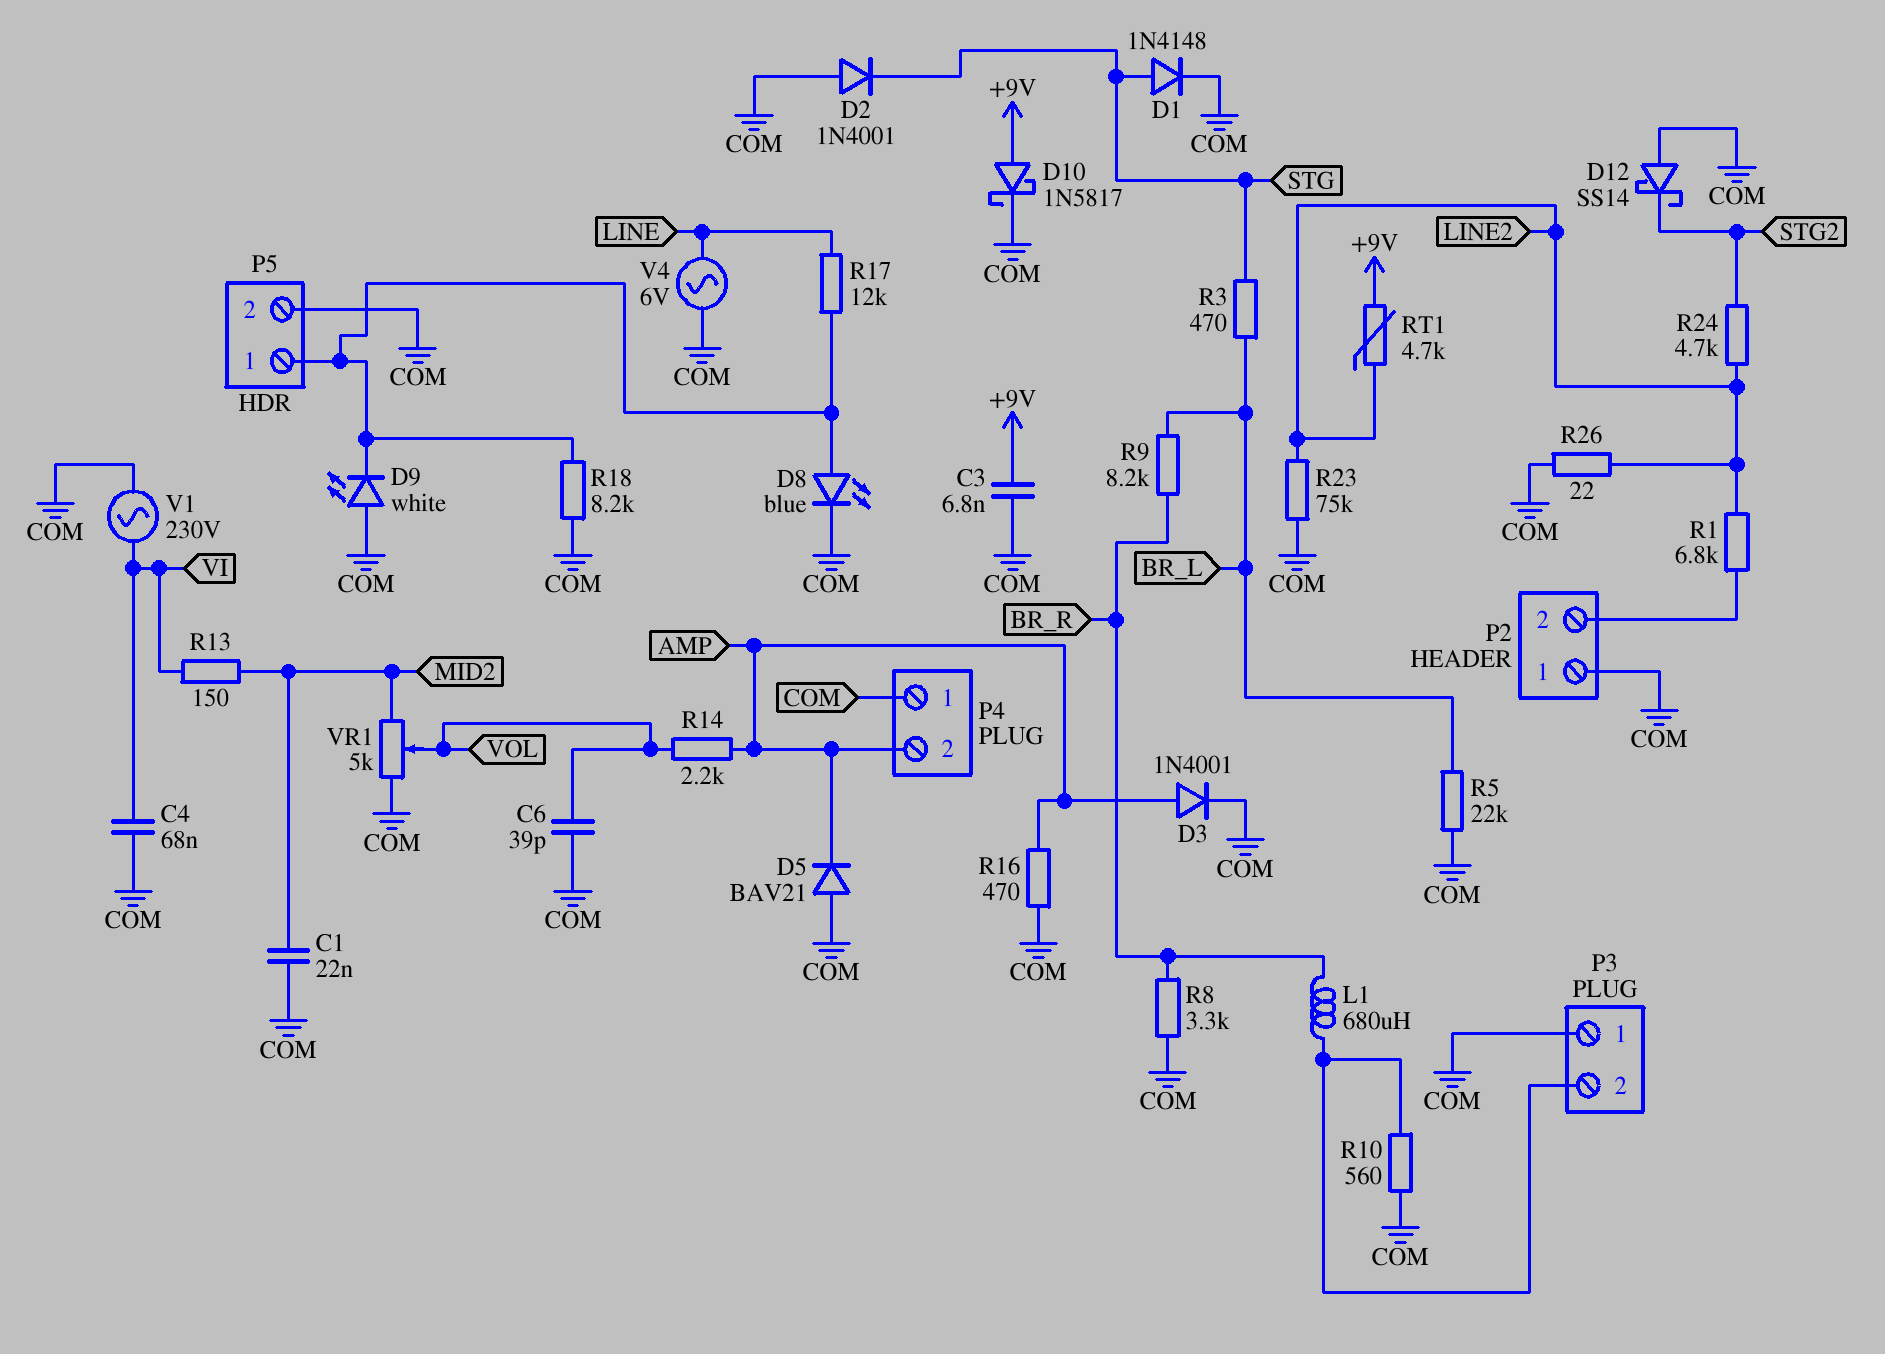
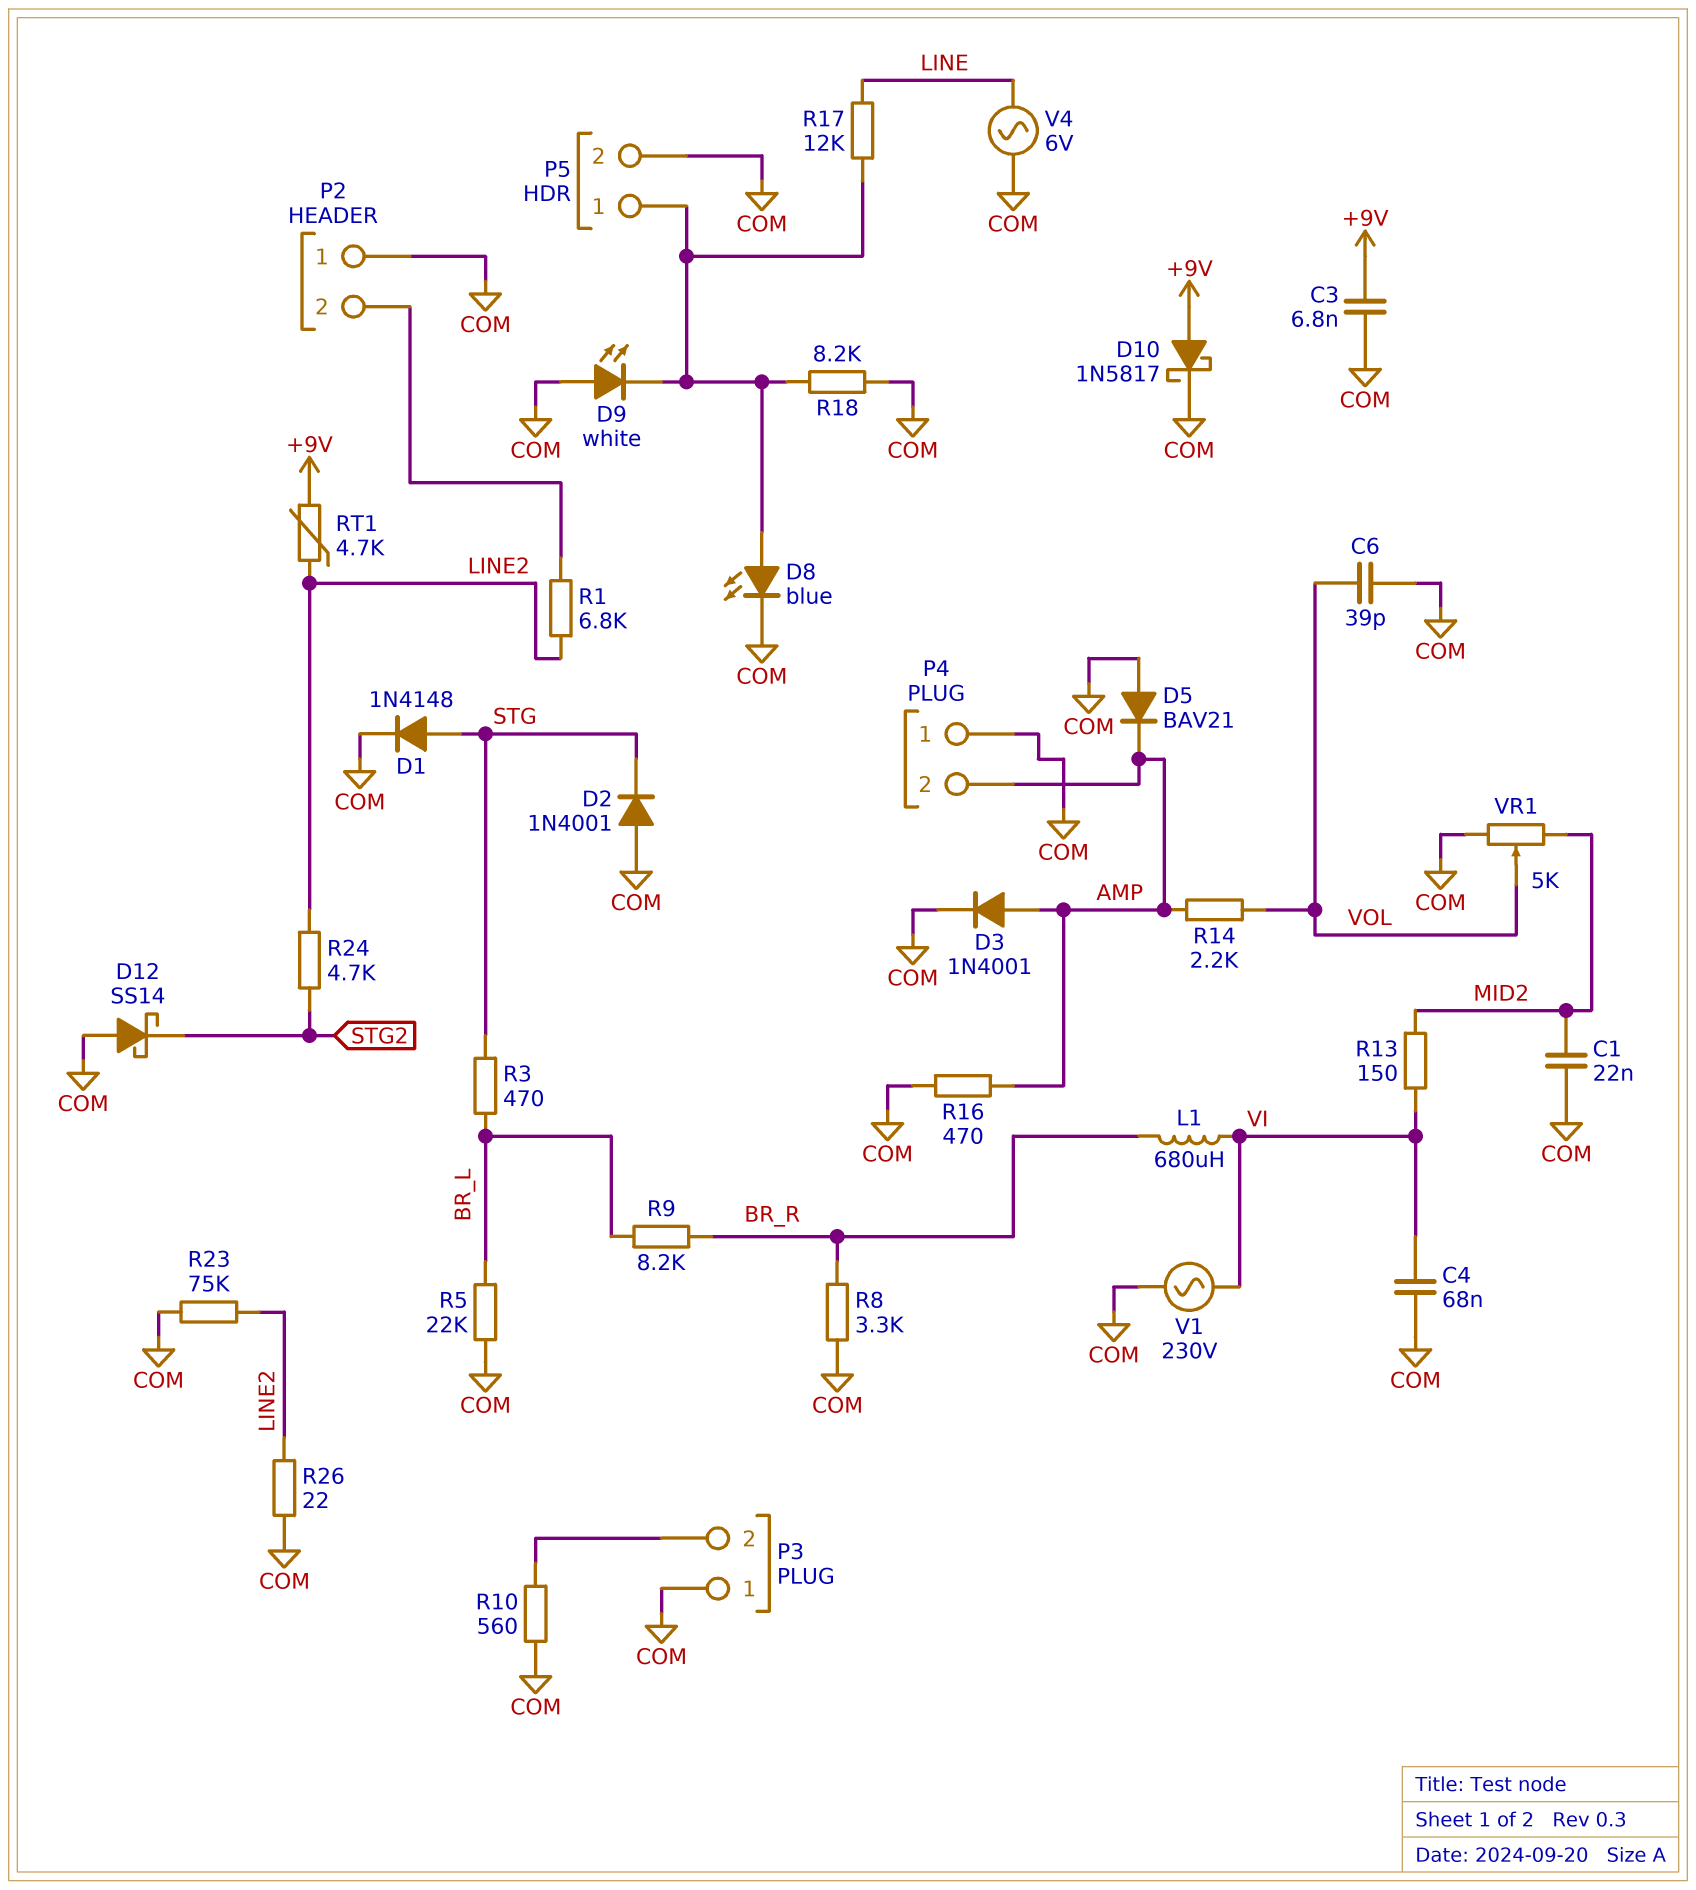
L1: 680uH (BR_R, P3/2) -> 680uH (BR_R, VI)

